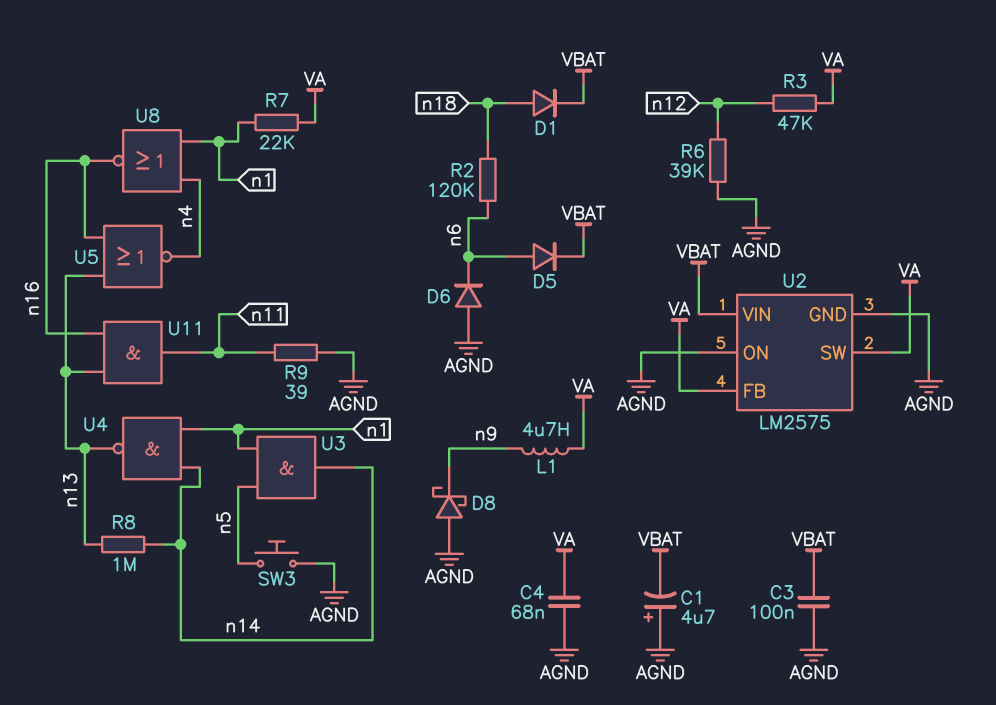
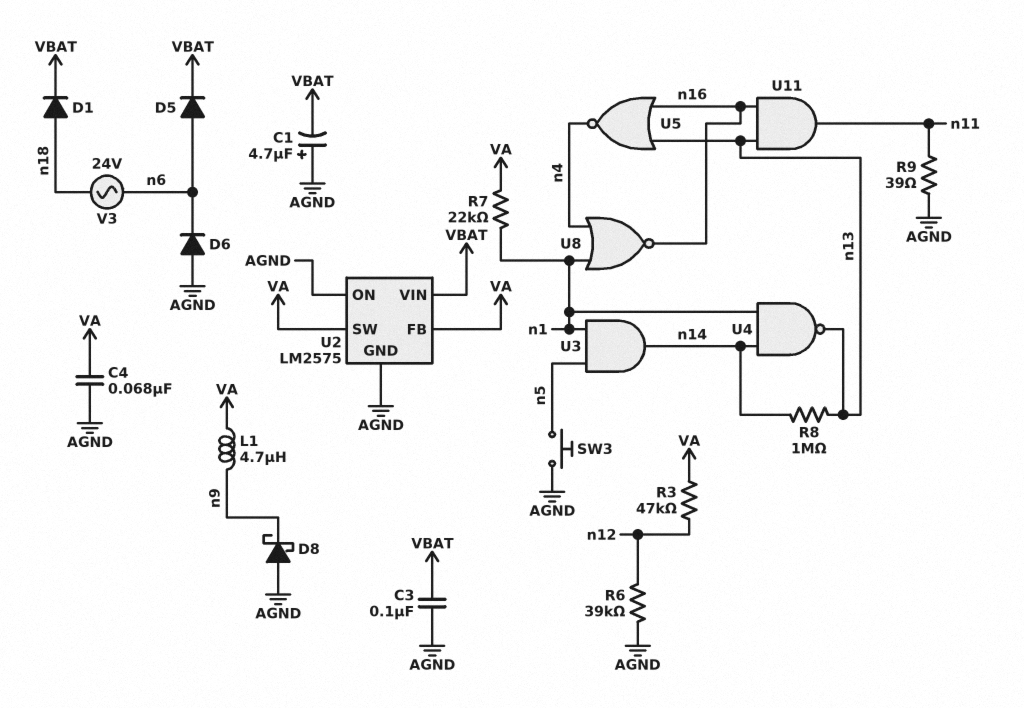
R2: 120k (n6, n18) -> none
V3: none -> AC 24V (n6, n18)

